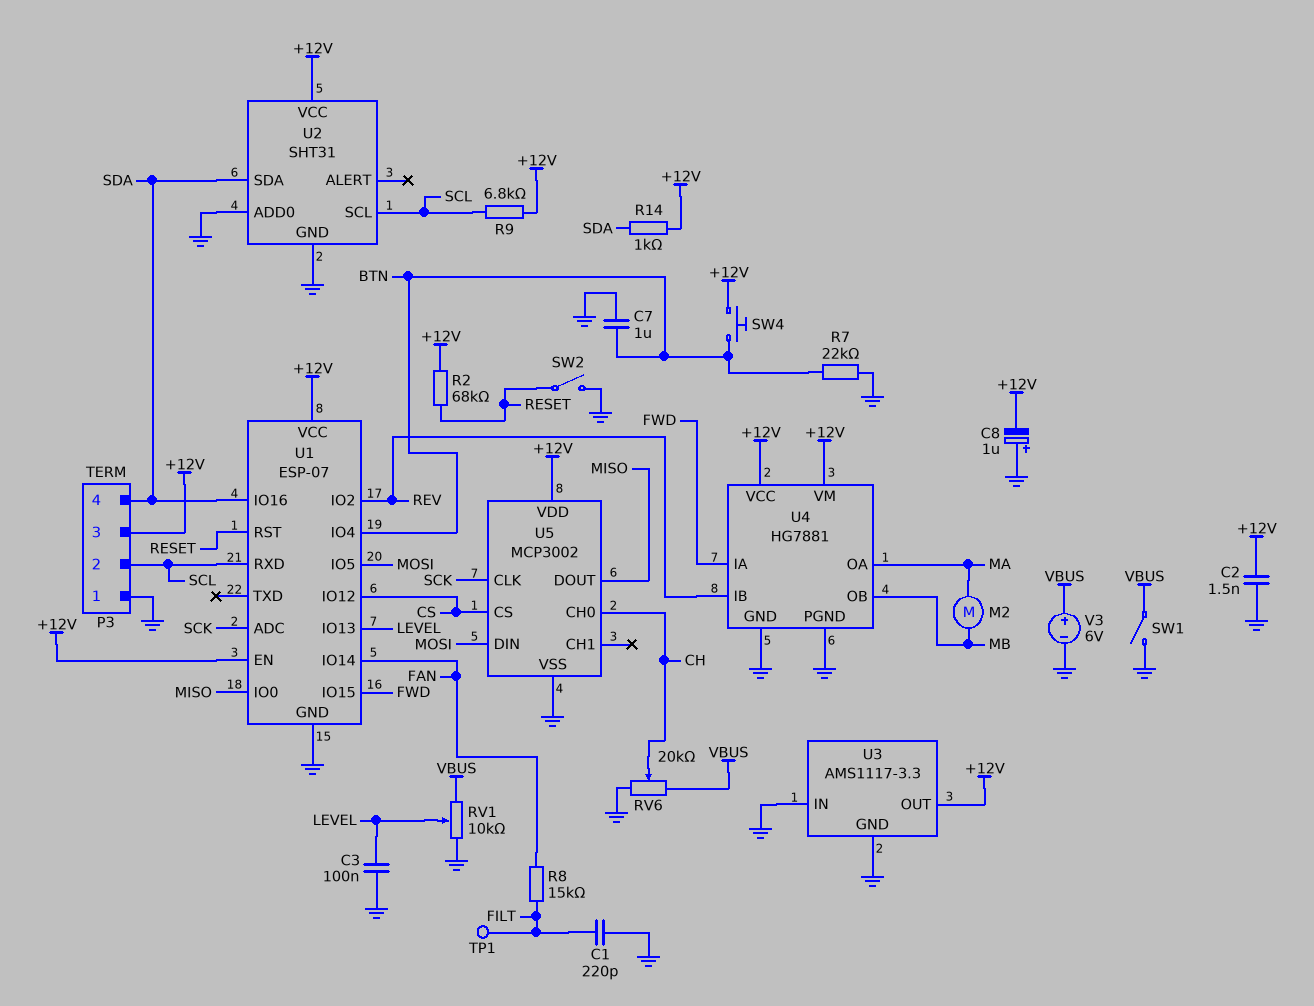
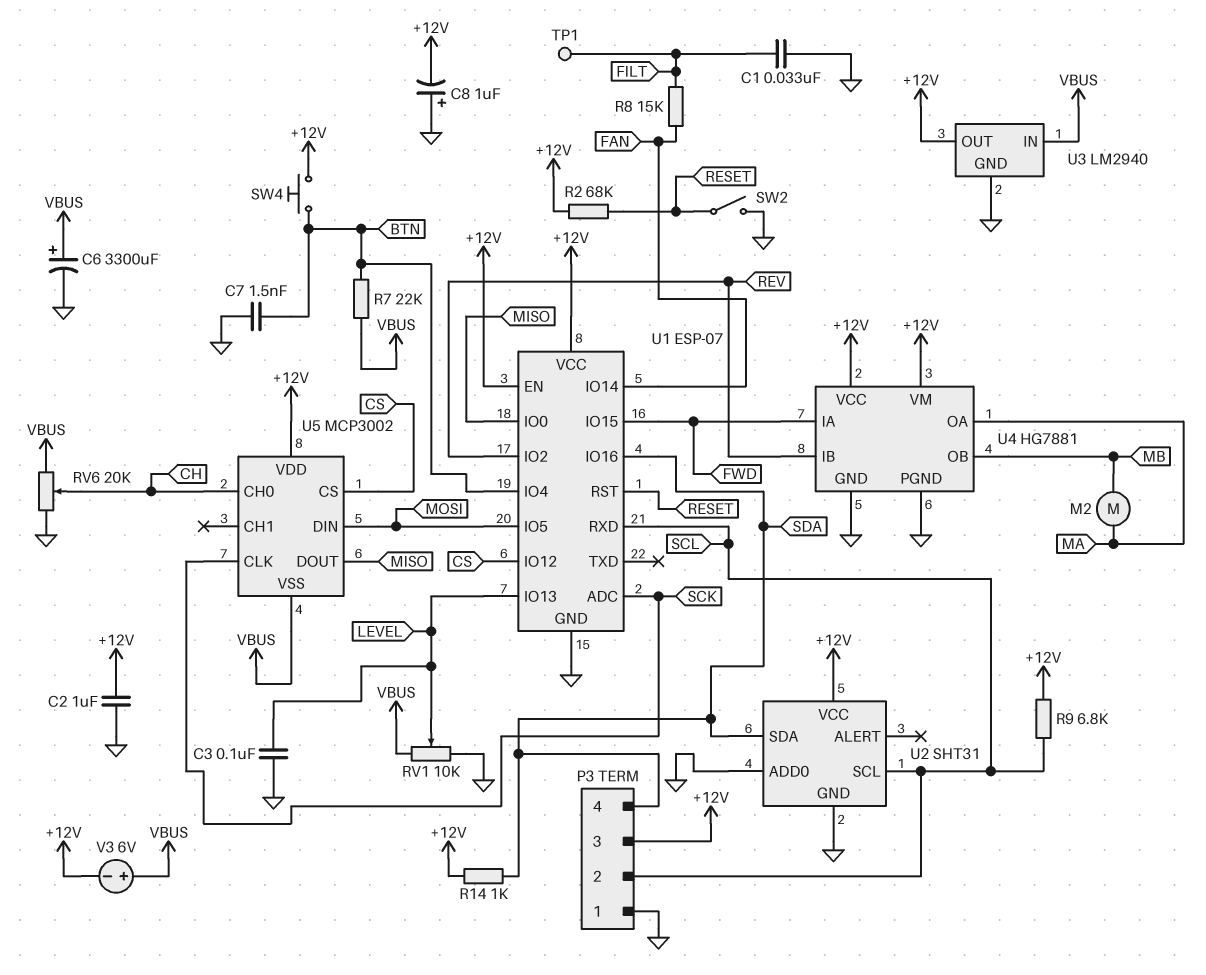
C1: 220pF (FILT, GND) -> 33nF (FILT, GND)
C2: 1.5nF (+12V, GND) -> 1uF (+12V, GND)
C6: none -> 3300uF (plus VBUS, minus GND)
C7: 1uF (BTN, GND) -> 1.5nF (BTN, GND)
R7: 22k (BTN, GND) -> 22k (BTN, VBUS)
SW1: switch (GND, VBUS) -> none
U3: AMS1117-3.3 -> LM2940
U3 pin IN: GND -> VBUS
U5 pin VSS: GND -> VBUS
V3: 6V (plus VBUS, minus GND) -> 6V (plus VBUS, minus +12V)

